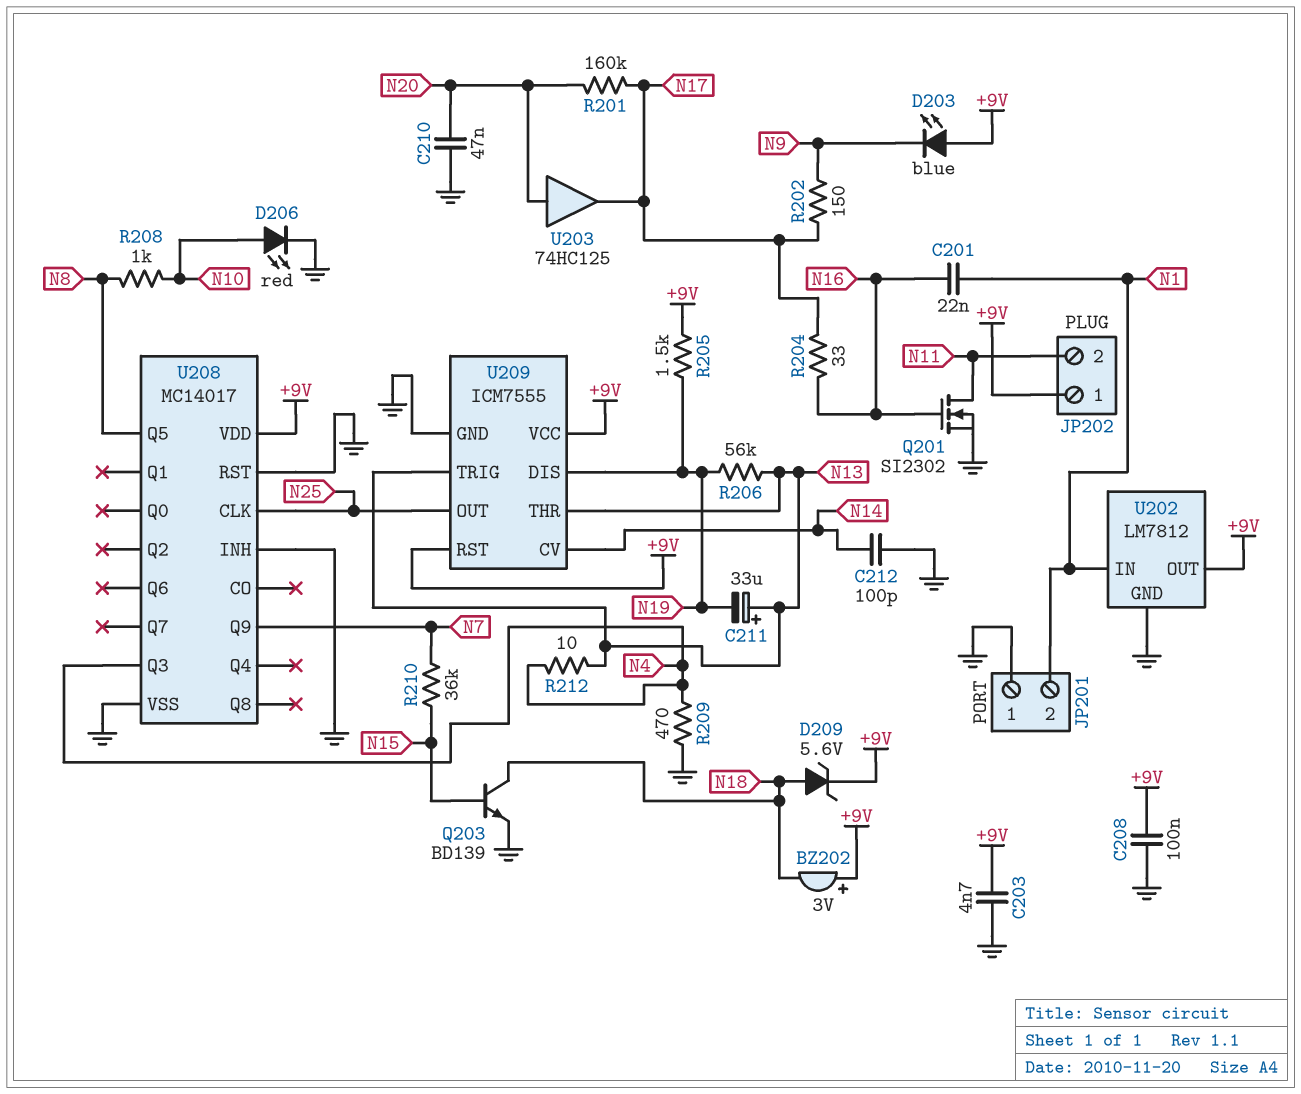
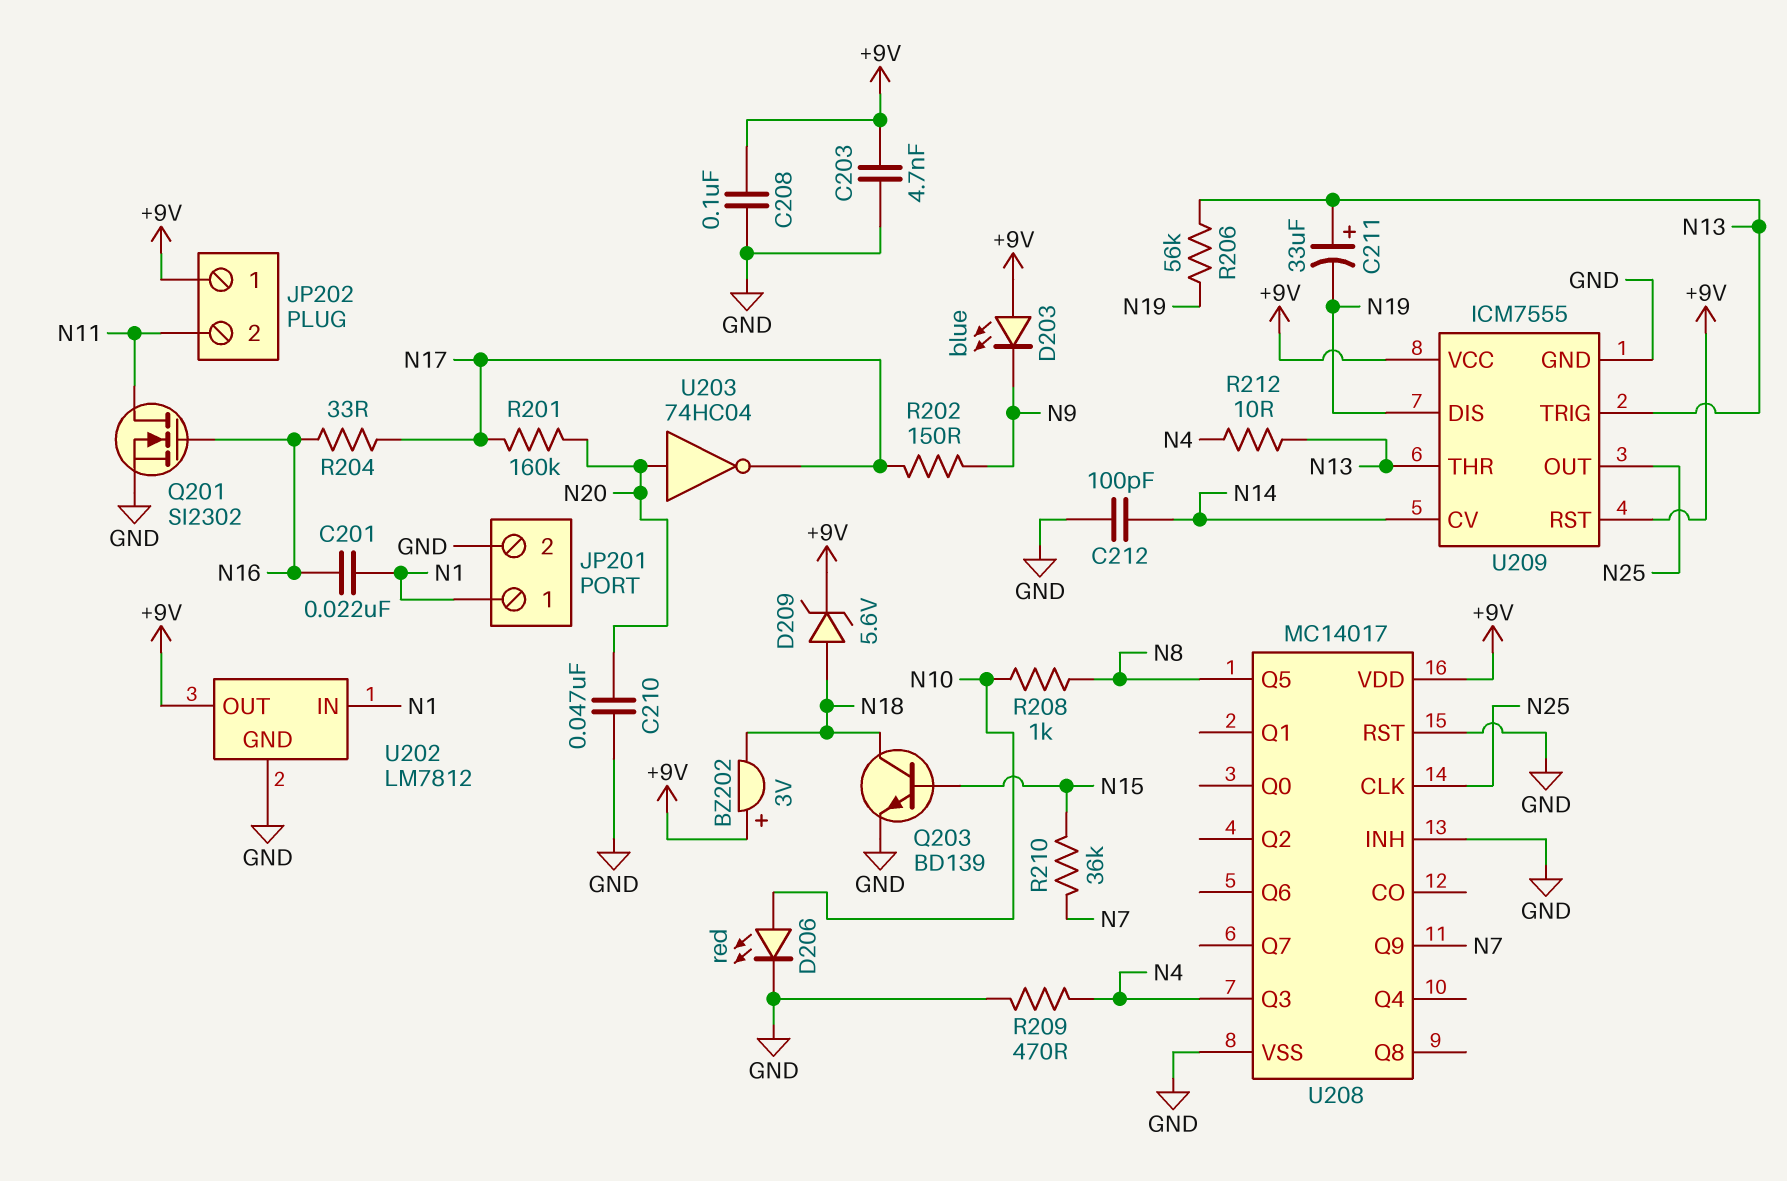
JP201 pin 1: GND -> N1
JP201 pin 2: N1 -> GND
R205: 1.5k (+9V, N19) -> none
U203: buffer 74HC125 (in N20, out N17) -> NOT 74HC04 (in N20, out N17)

